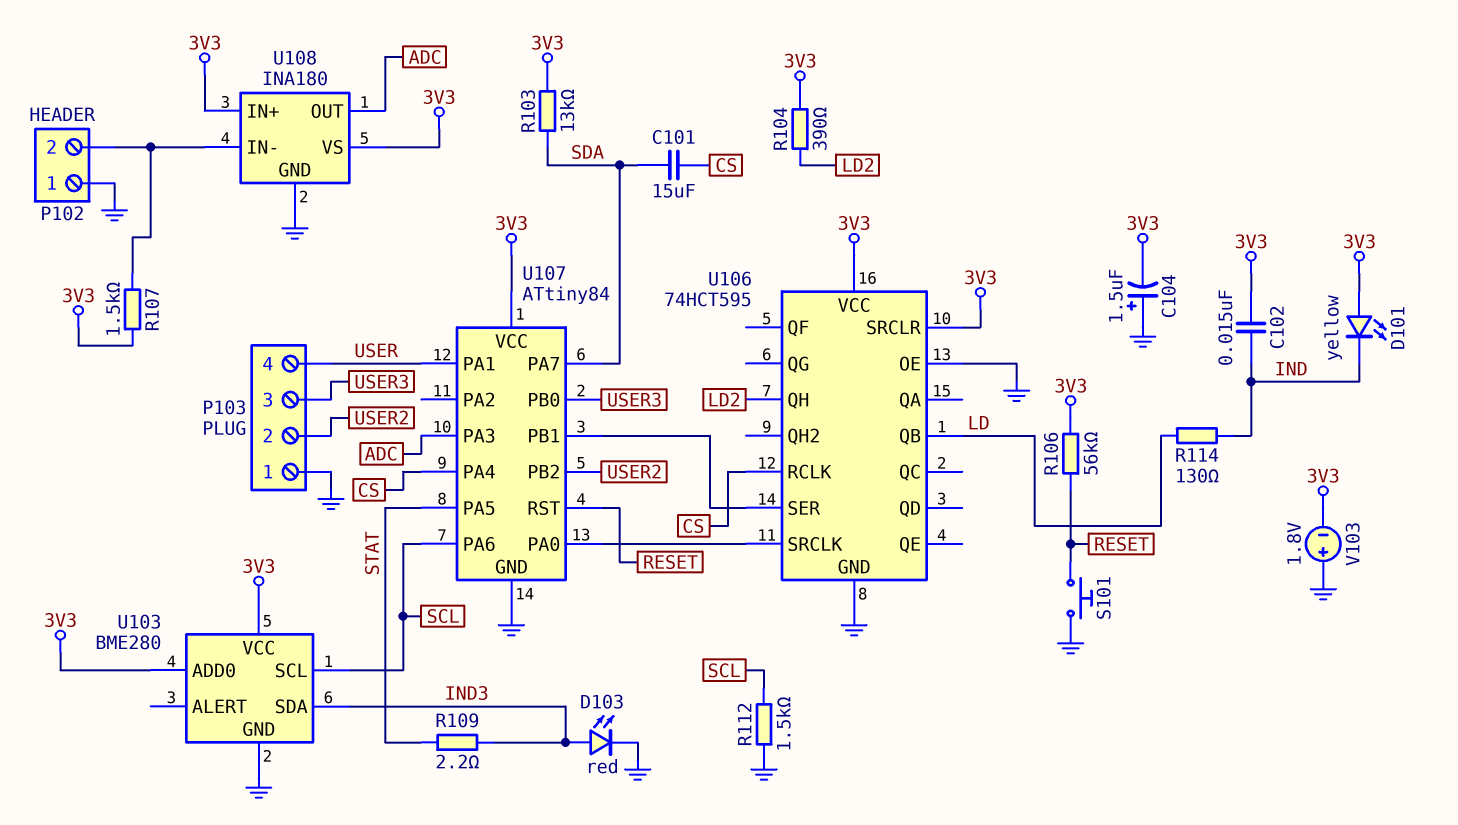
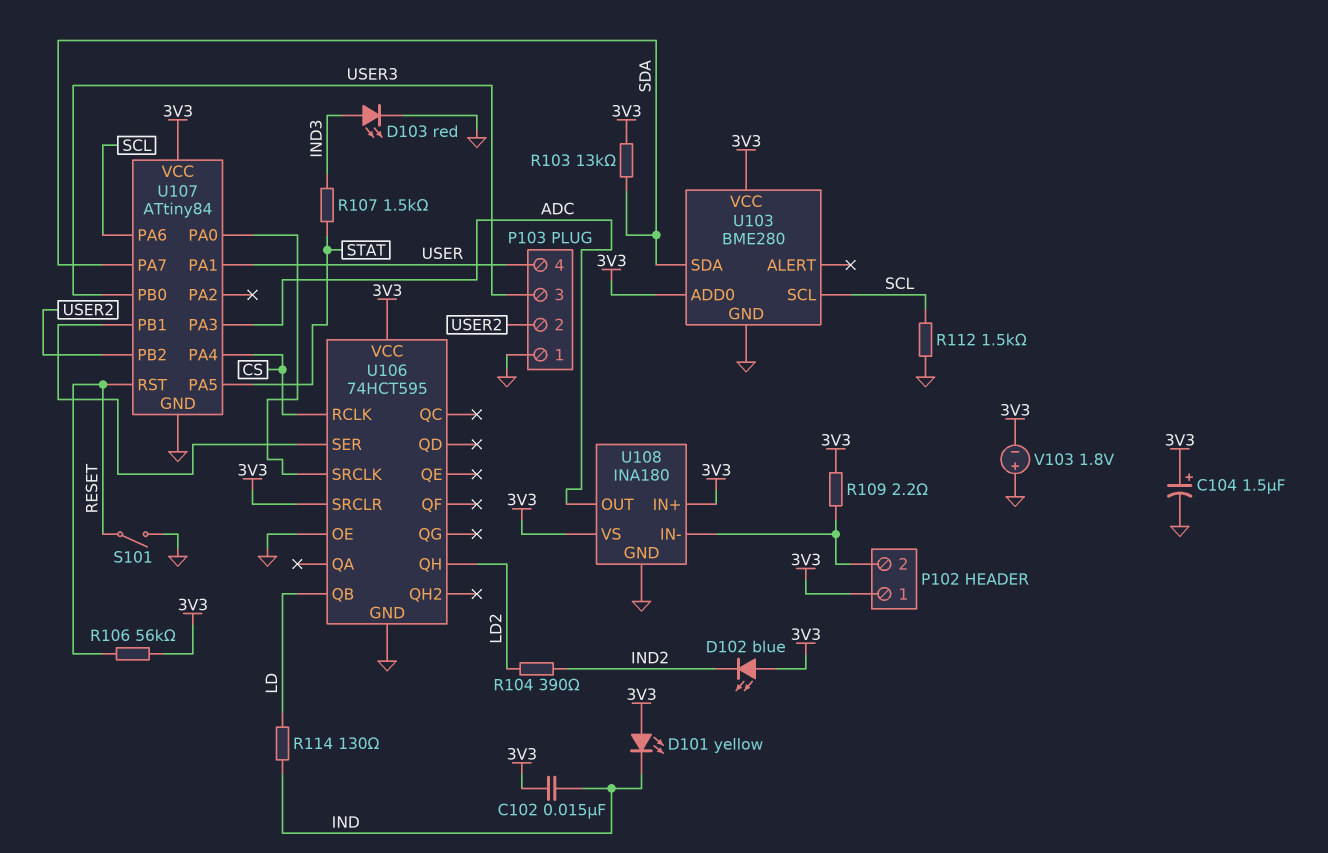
C101: 15uF (CS, SDA) -> none
C104: 1.5uF (plus GND, minus 3V3) -> 1.5uF (plus 3V3, minus GND)
D102: none -> LED blue (A 3V3, K IND2)
P102 pin 1: GND -> 3V3
R104: 390 (3V3, LD2) -> 390 (IND2, LD2)
R107: 1.5k (3V3, P102/2) -> 1.5k (IND3, STAT)
R109: 2.2 (IND3, STAT) -> 2.2 (3V3, P102/2)
S101: button (GND, RESET) -> switch (GND, RESET)
U103 pin SDA: IND3 -> SDA

